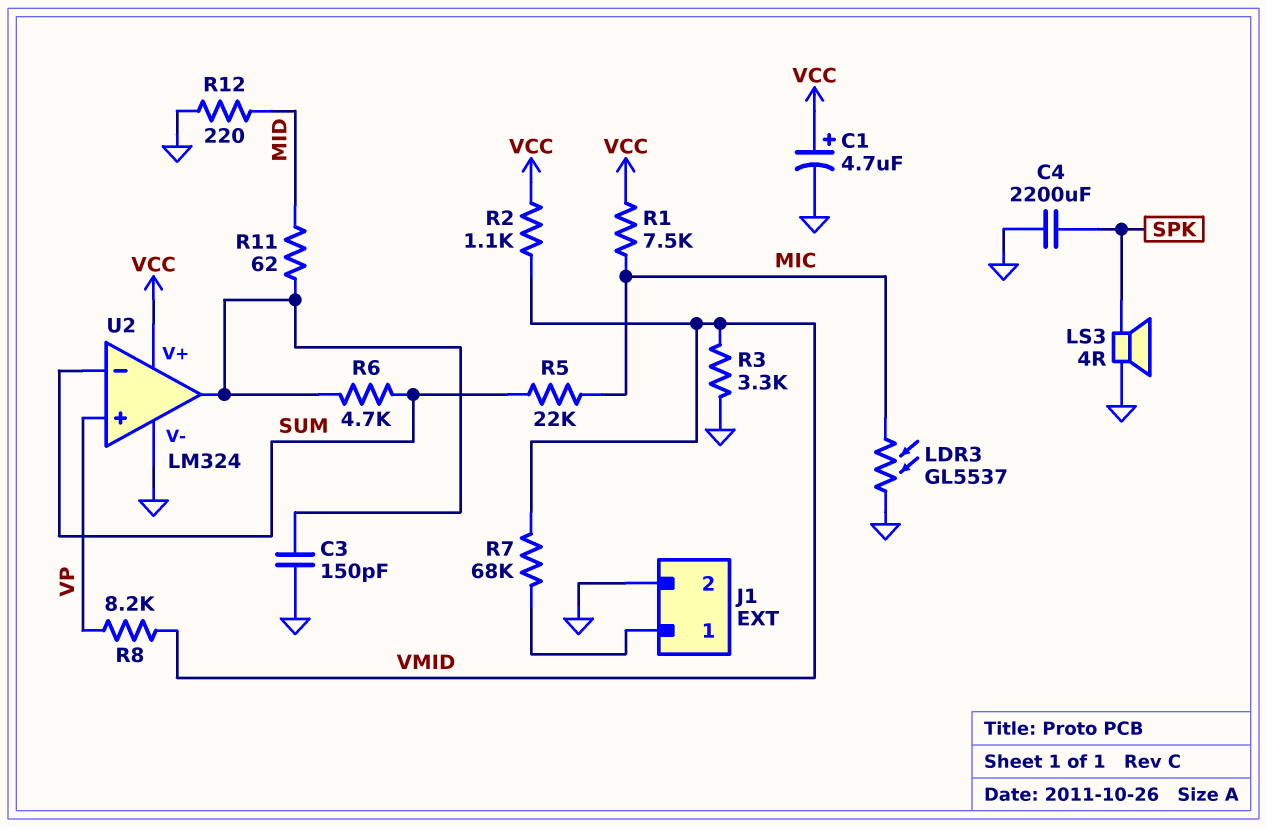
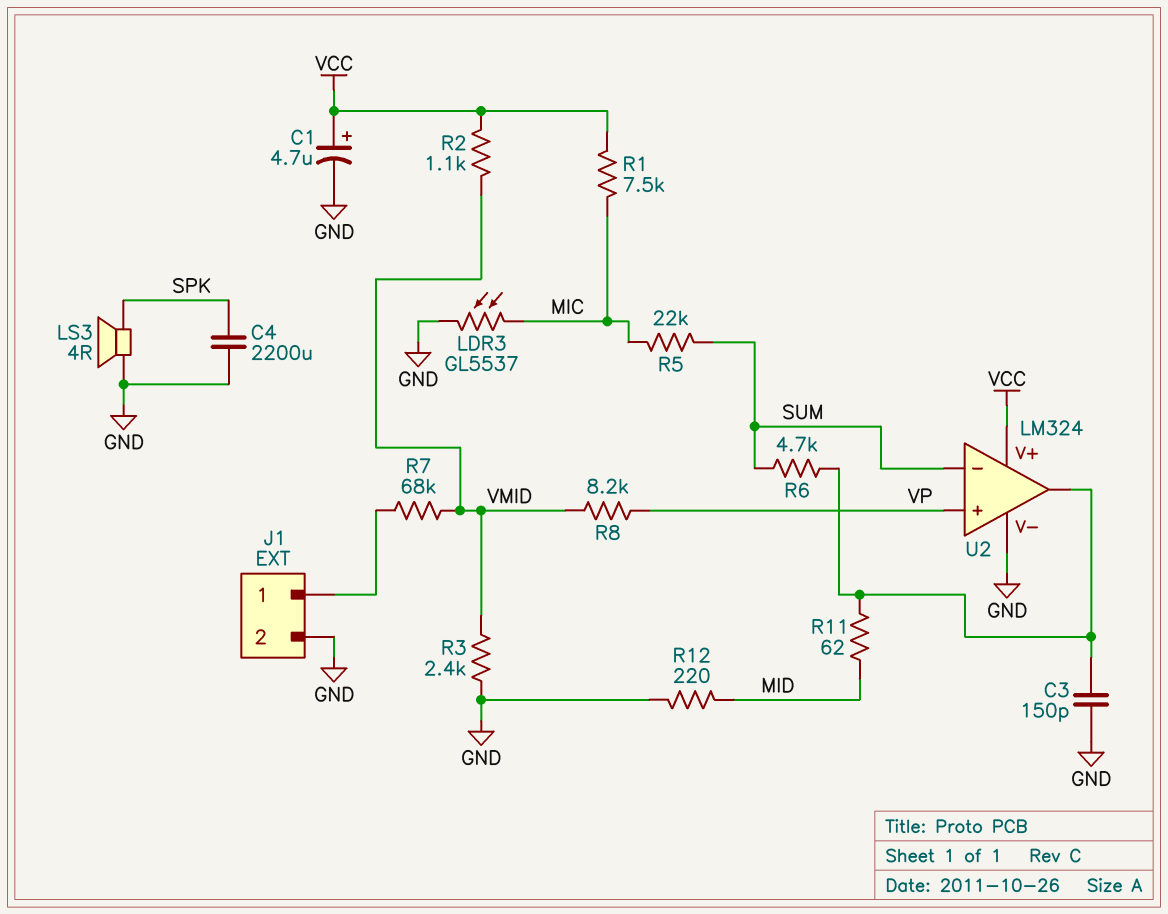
R3: 3.3k (GND, VMID) -> 2.4k (GND, VMID)

